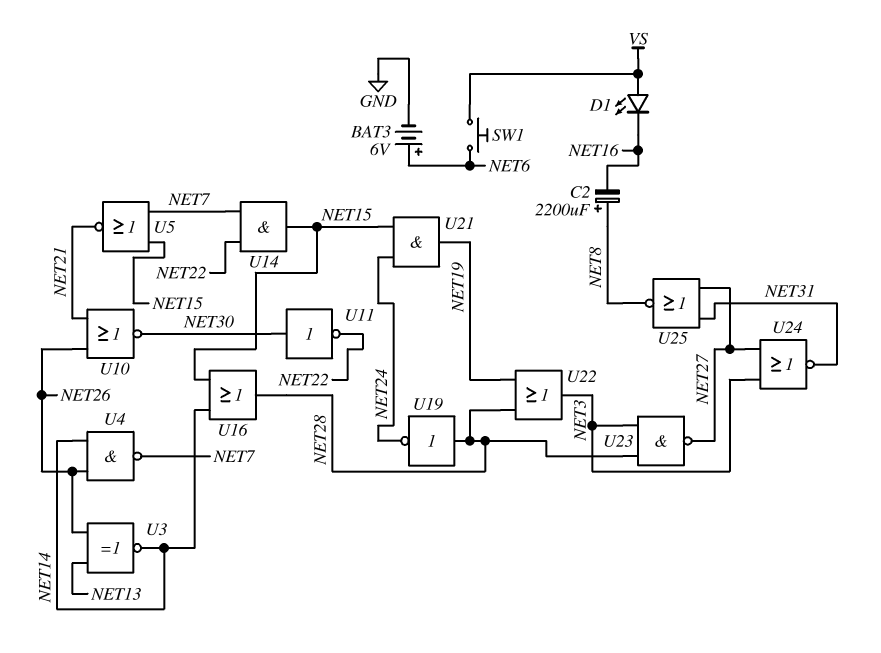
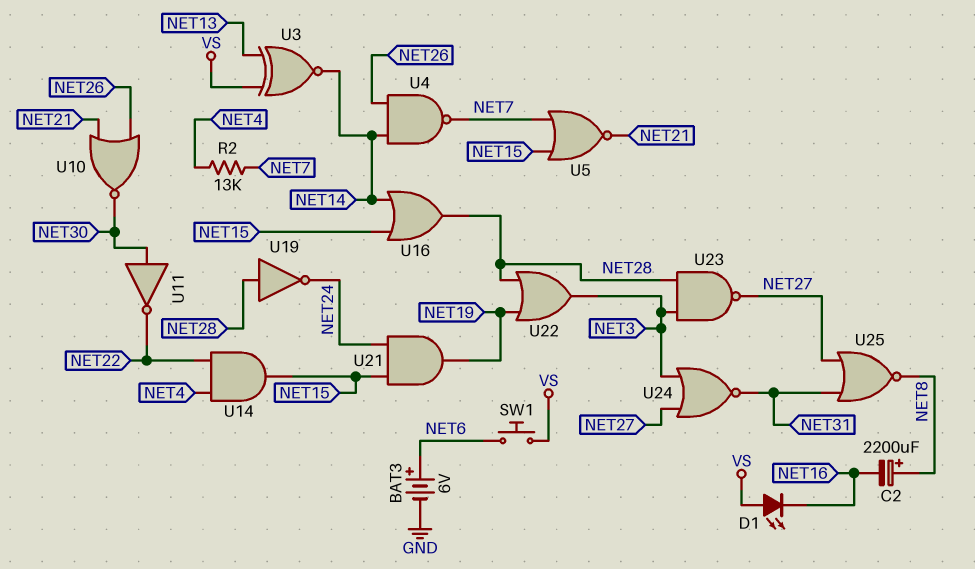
R2: none -> 13k (NET4, NET7)
U3: XNOR (in NET13, in NET26, out NET14) -> XNOR (in NET13, in VS, out NET14)
U14: AND (in NET7, in NET22, out NET15) -> AND (in NET4, in NET22, out NET15)

